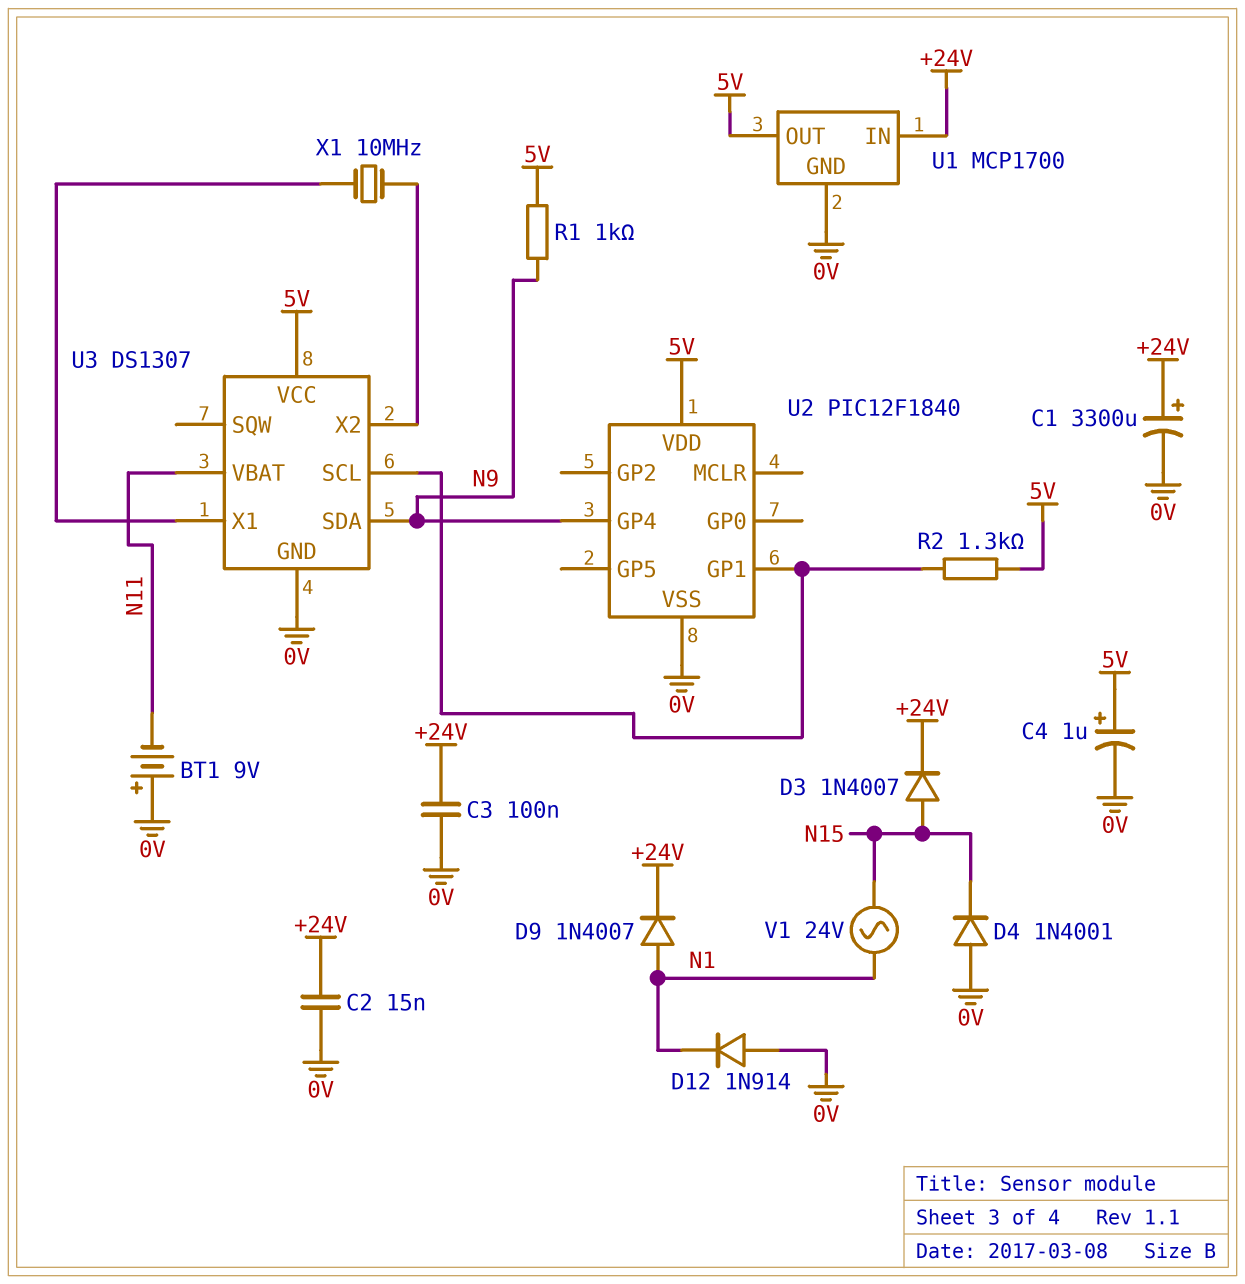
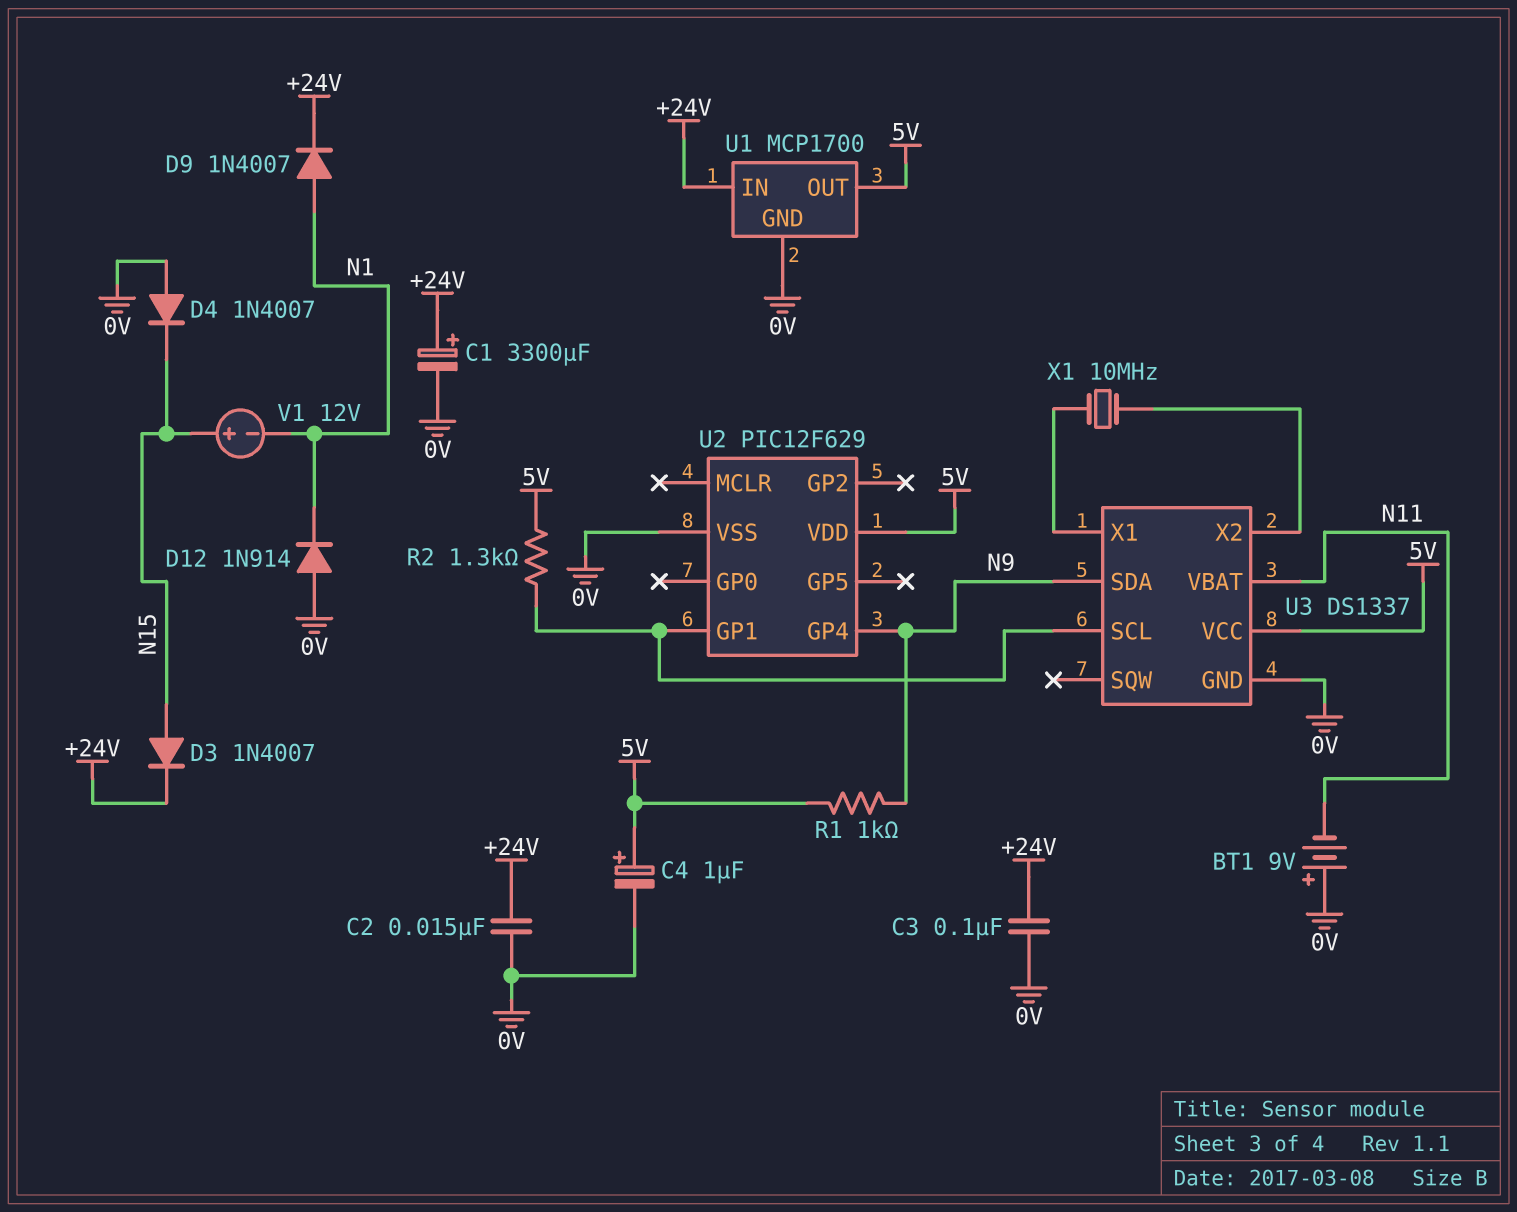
D4: diode 1N4001 (A 0V, K N15) -> diode 1N4007 (A 0V, K N15)
U2: PIC12F1840 -> PIC12F629
U3: DS1307 -> DS1337
V1: AC 24V (N1, N15) -> 12V (plus N15, minus N1)

